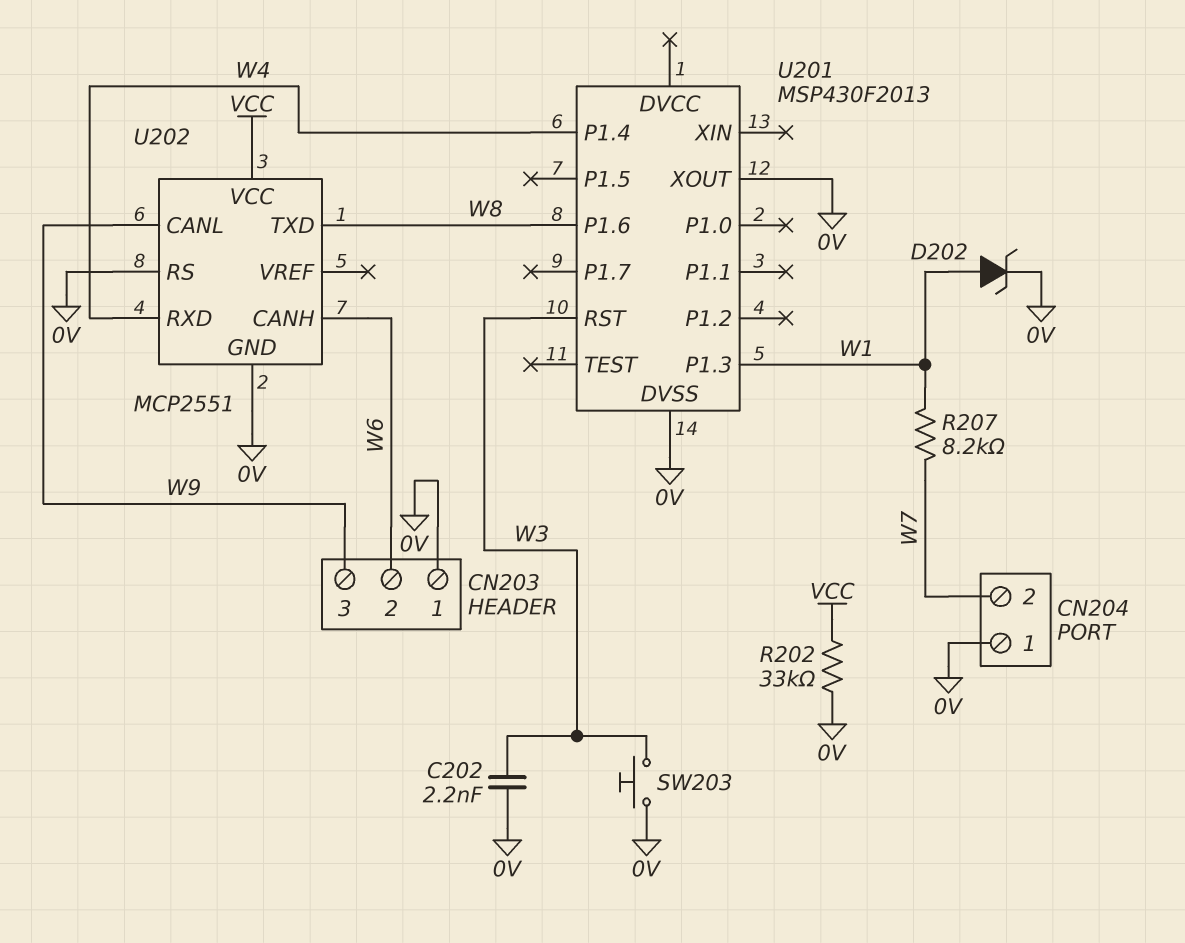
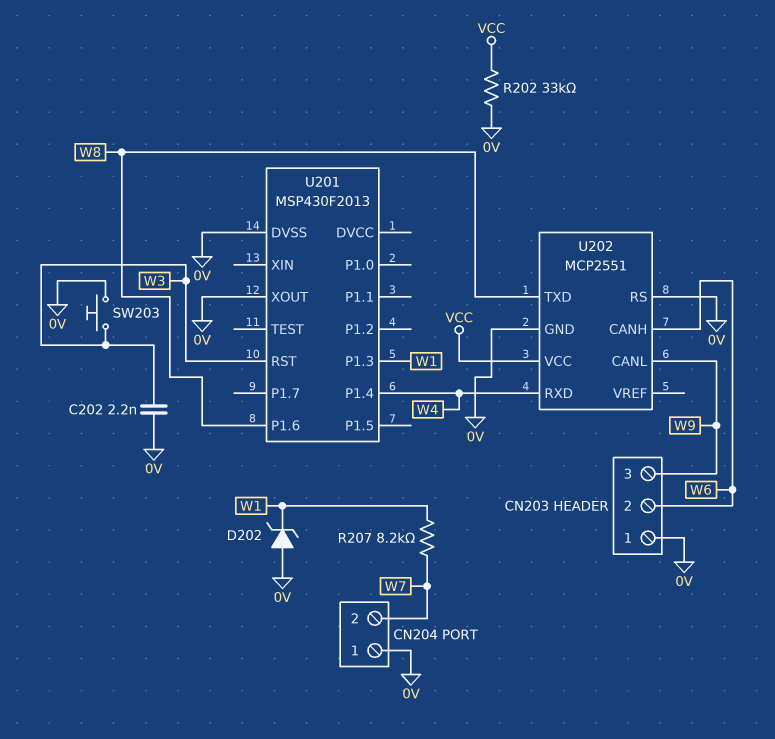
D202: zener (A W1, K 0V) -> zener (A 0V, K W1)

